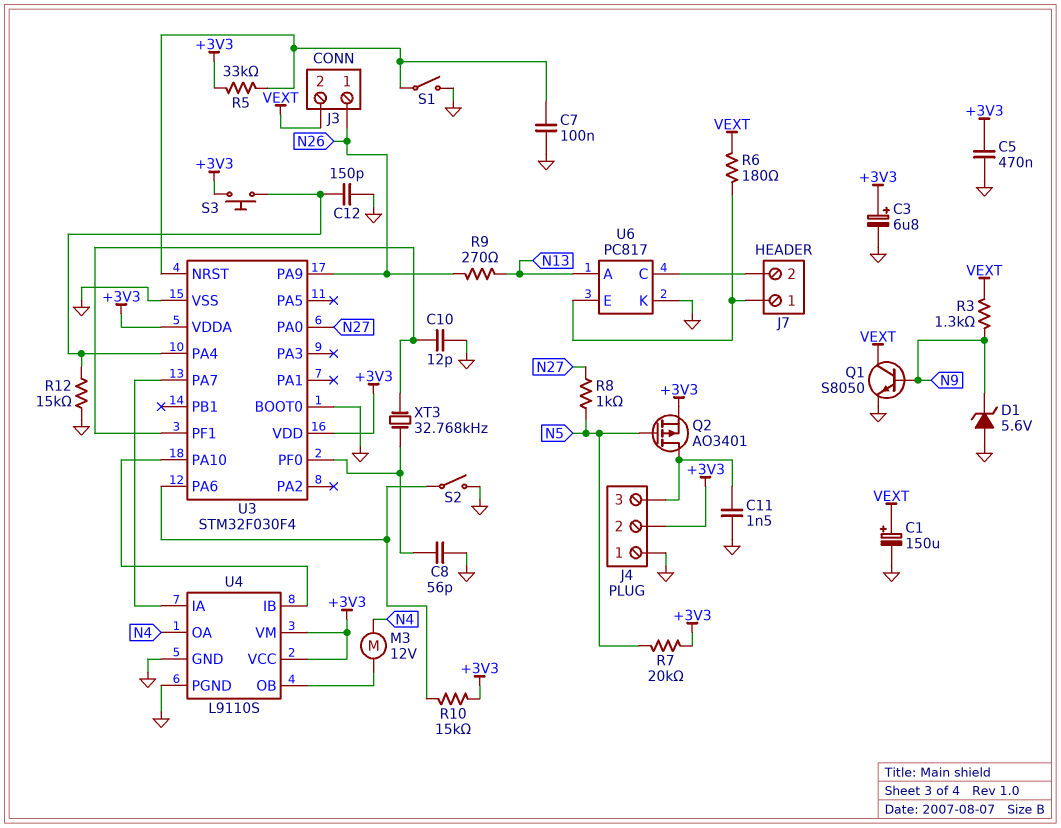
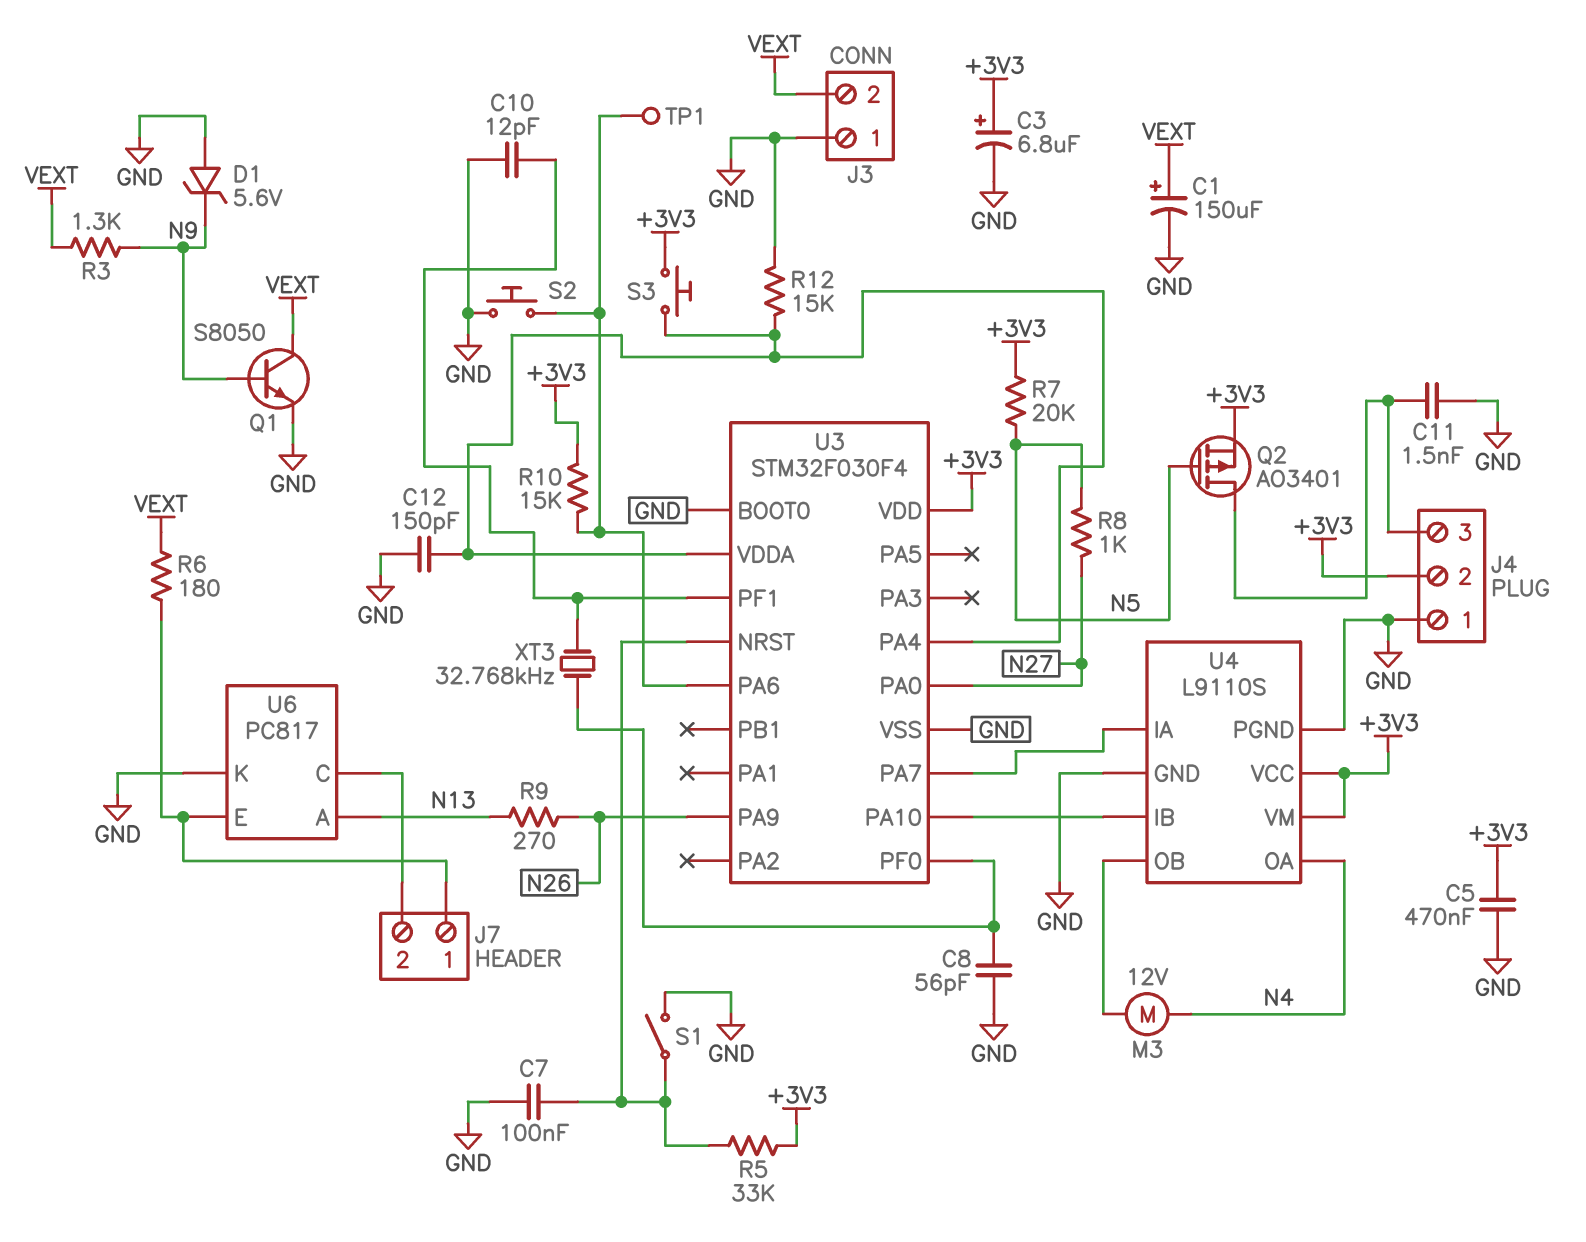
J3 pin 1: N26 -> GND
S2: switch (GND, U3/PA6) -> button (GND, U3/PA6)
TP1: none -> test point (U3/PA6)
U3 pin VDDA: +3V3 -> U3/PA4

